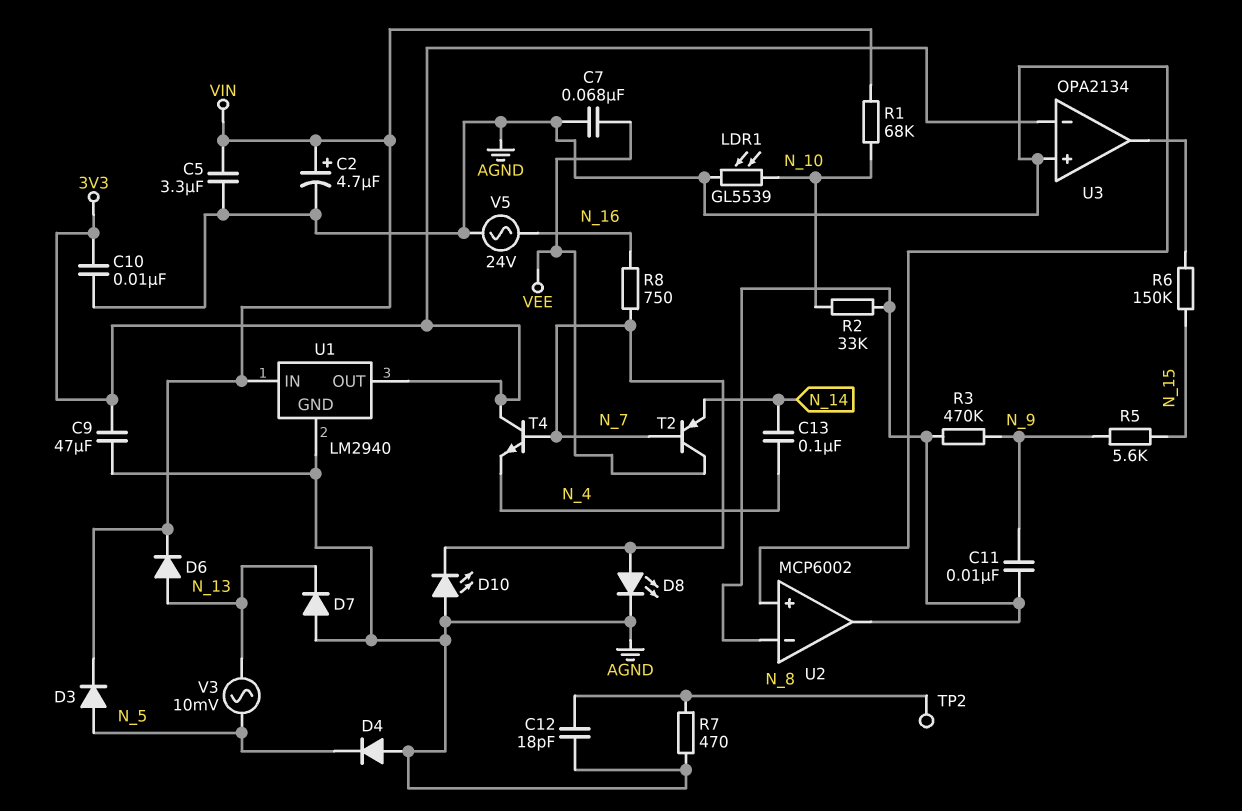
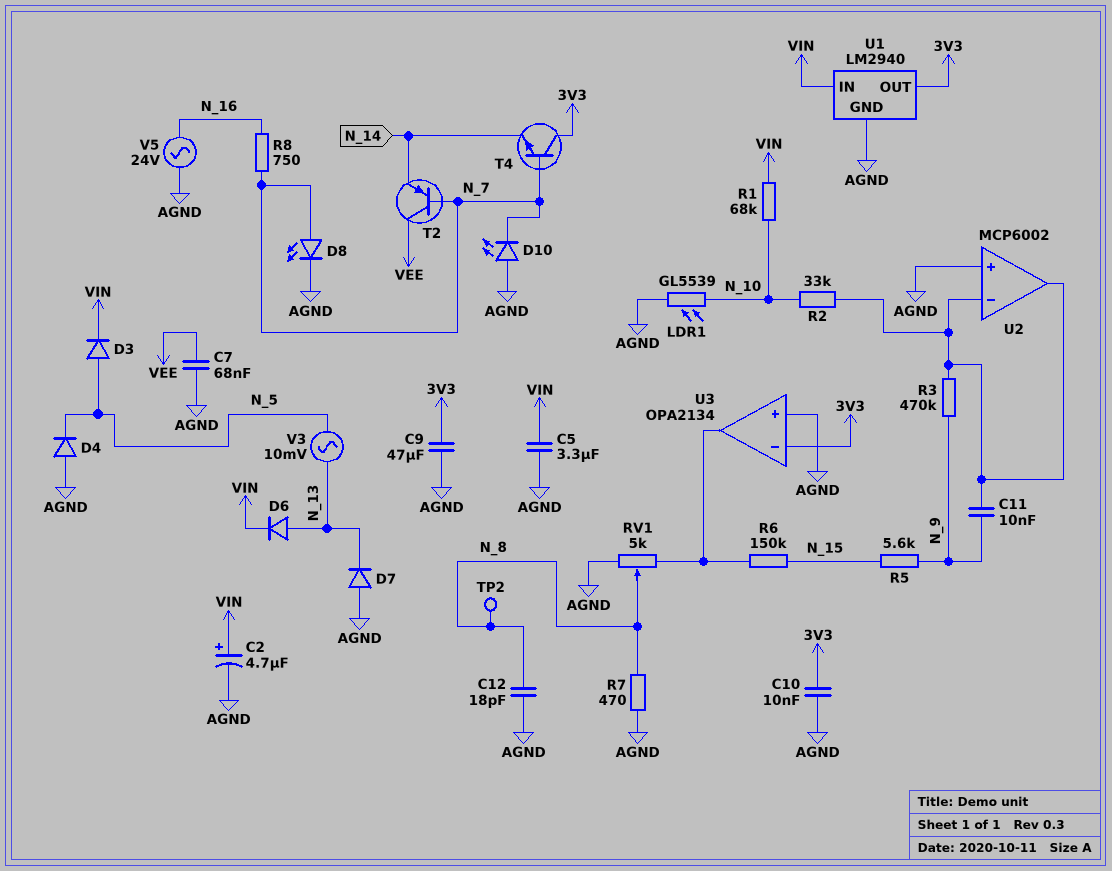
C13: 100nF (N_4, N_14) -> none
RV1: none -> 5k (AGND, U3/out, wiper N_8)
T4: NPN (B N_7, C 3V3, E N_4) -> NPN (B N_7, C 3V3, E N_14)

